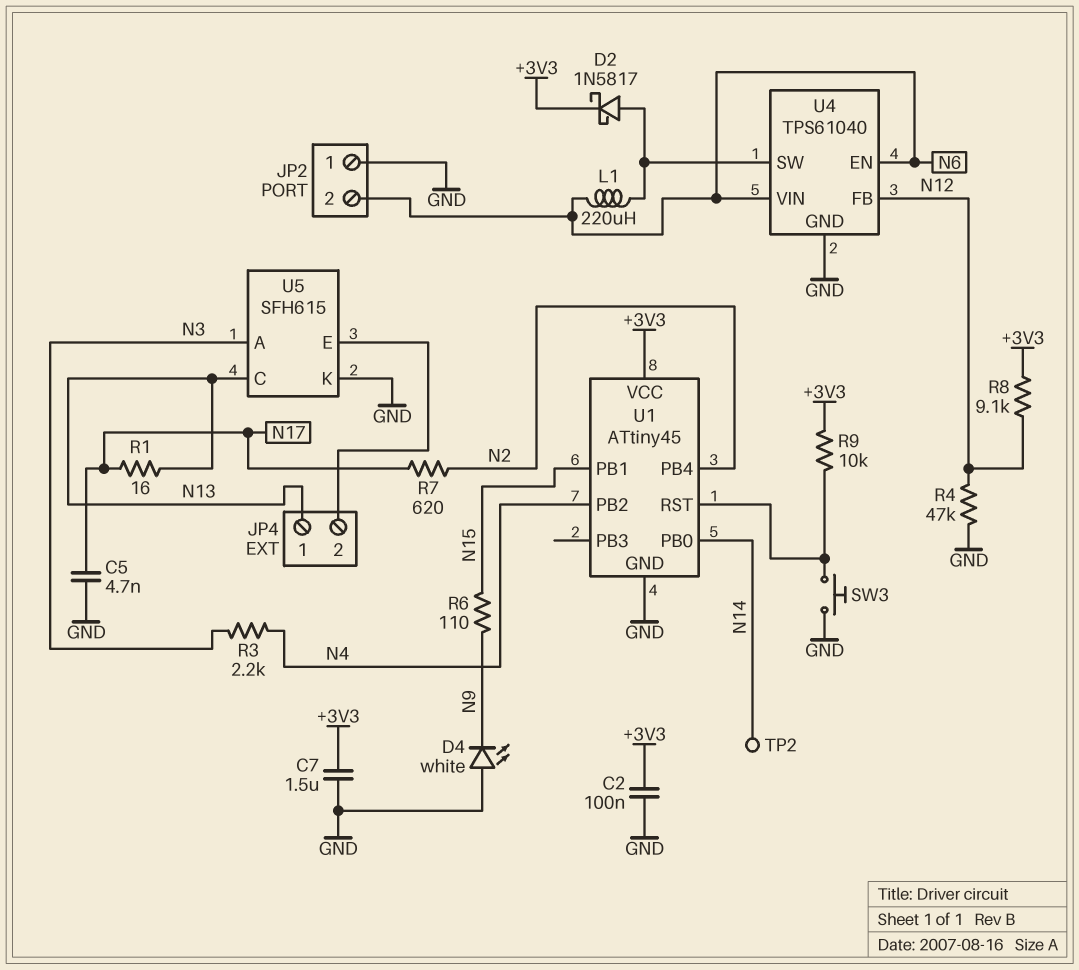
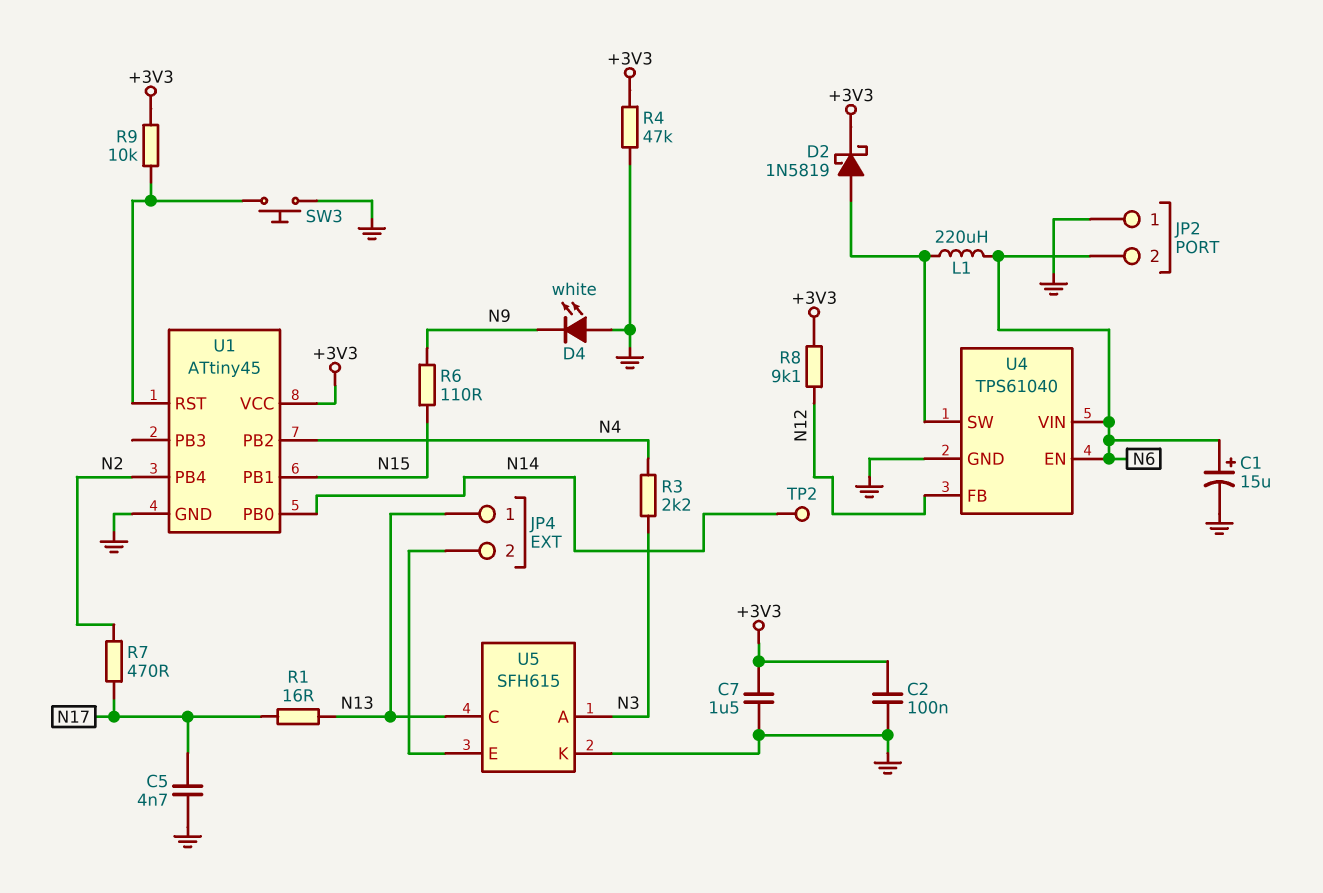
C1: none -> 15uF (plus N6, minus GND)
D2: schottky 1N5817 (A U4/SW, K +3V3) -> schottky 1N5819 (A U4/SW, K +3V3)
R4: 47k (GND, N12) -> 47k (+3V3, GND)
R7: 620 (N2, N17) -> 470 (N2, N17)

